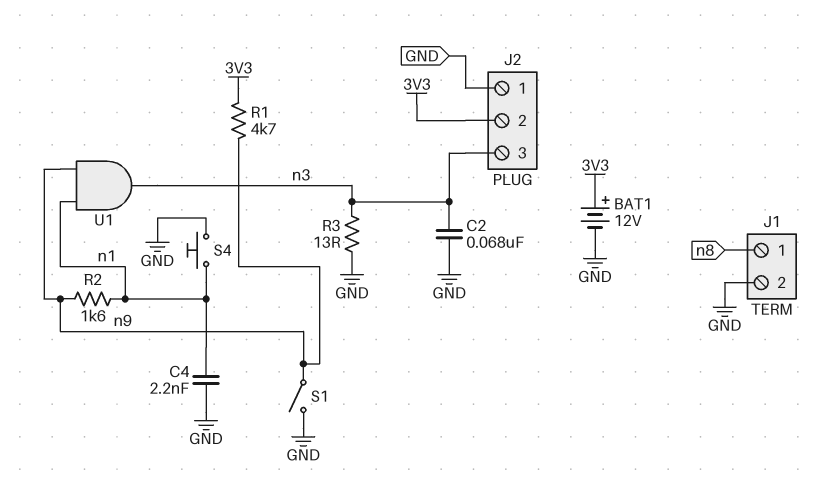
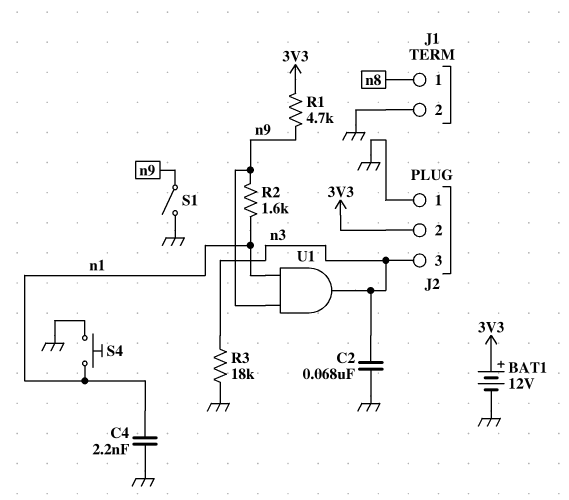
R3: 13 (GND, n3) -> 18k (GND, n3)

